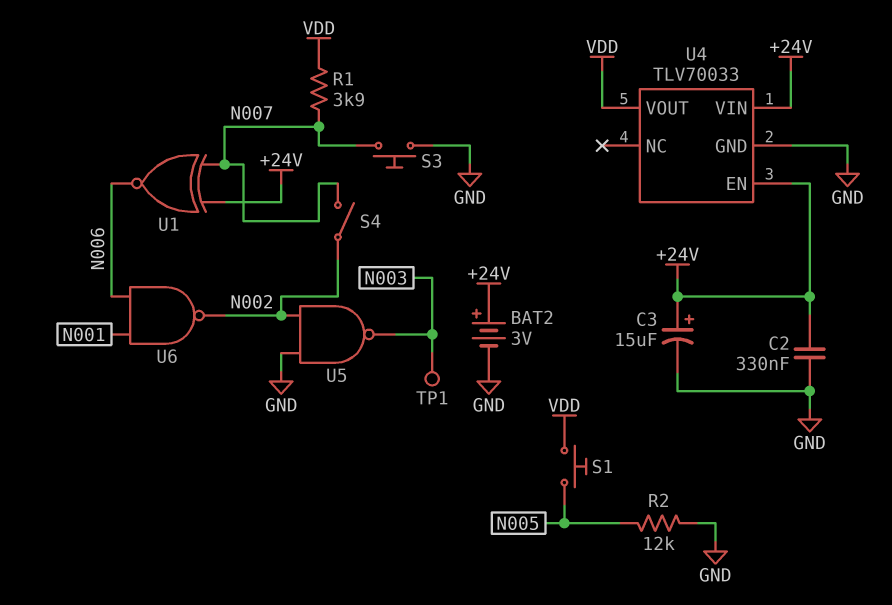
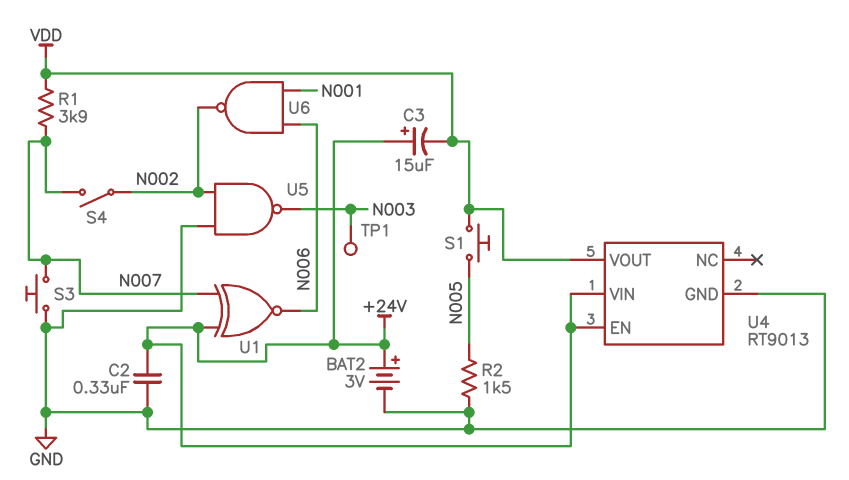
C3: 15uF (plus +24V, minus GND) -> 15uF (plus +24V, minus VDD)
R2: 12k (GND, N005) -> 1.5k (GND, N005)
U4: TLV70033 -> RT9013

